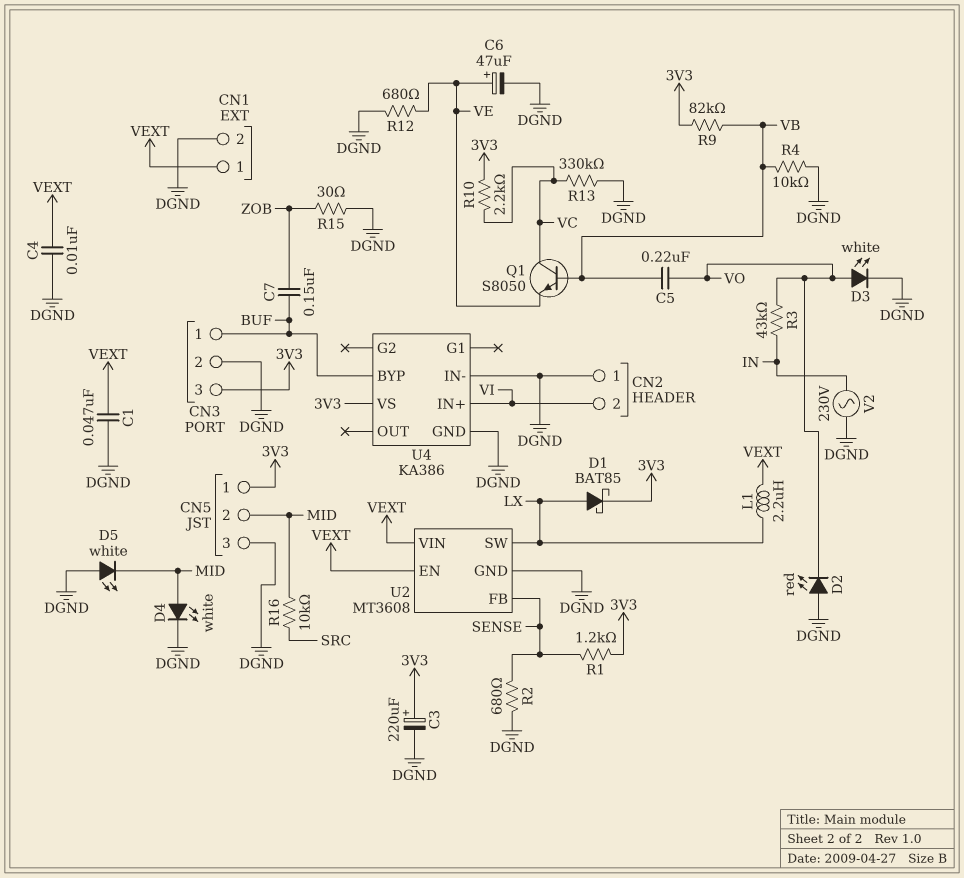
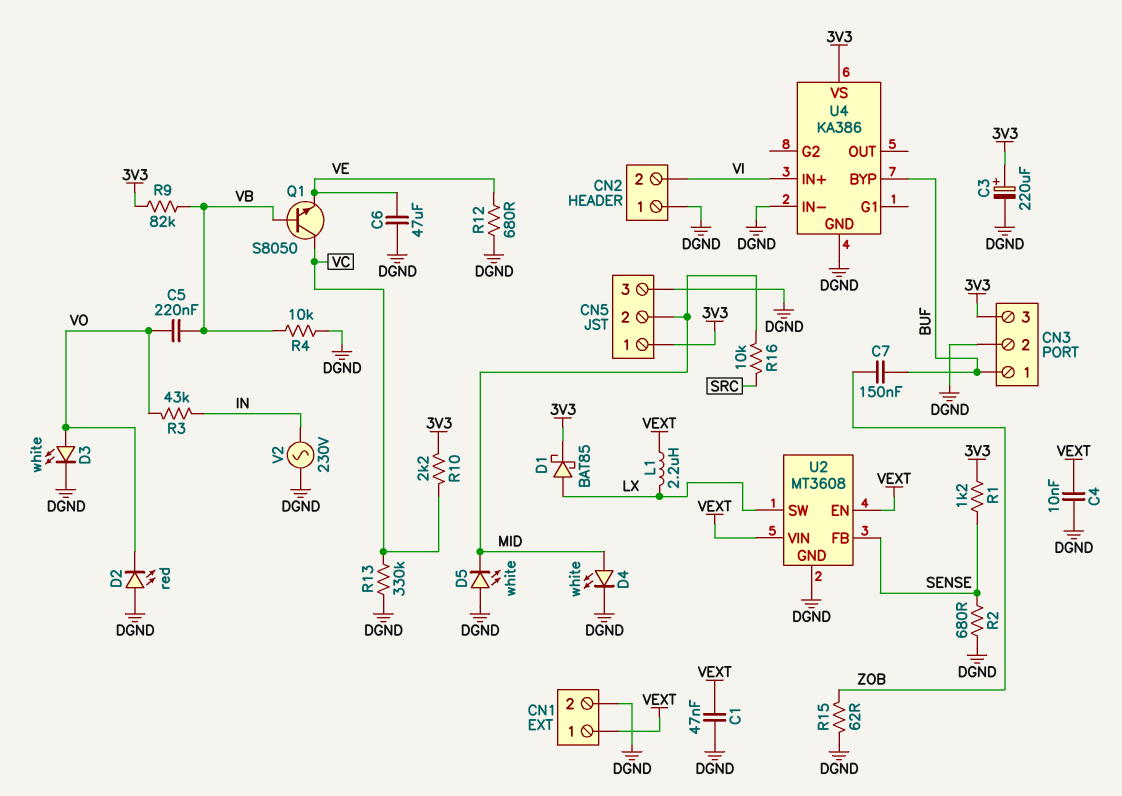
C6: 47uF (plus VE, minus DGND) -> 47uF (DGND, VE)
R15: 30 (DGND, ZOB) -> 62 (DGND, ZOB)

